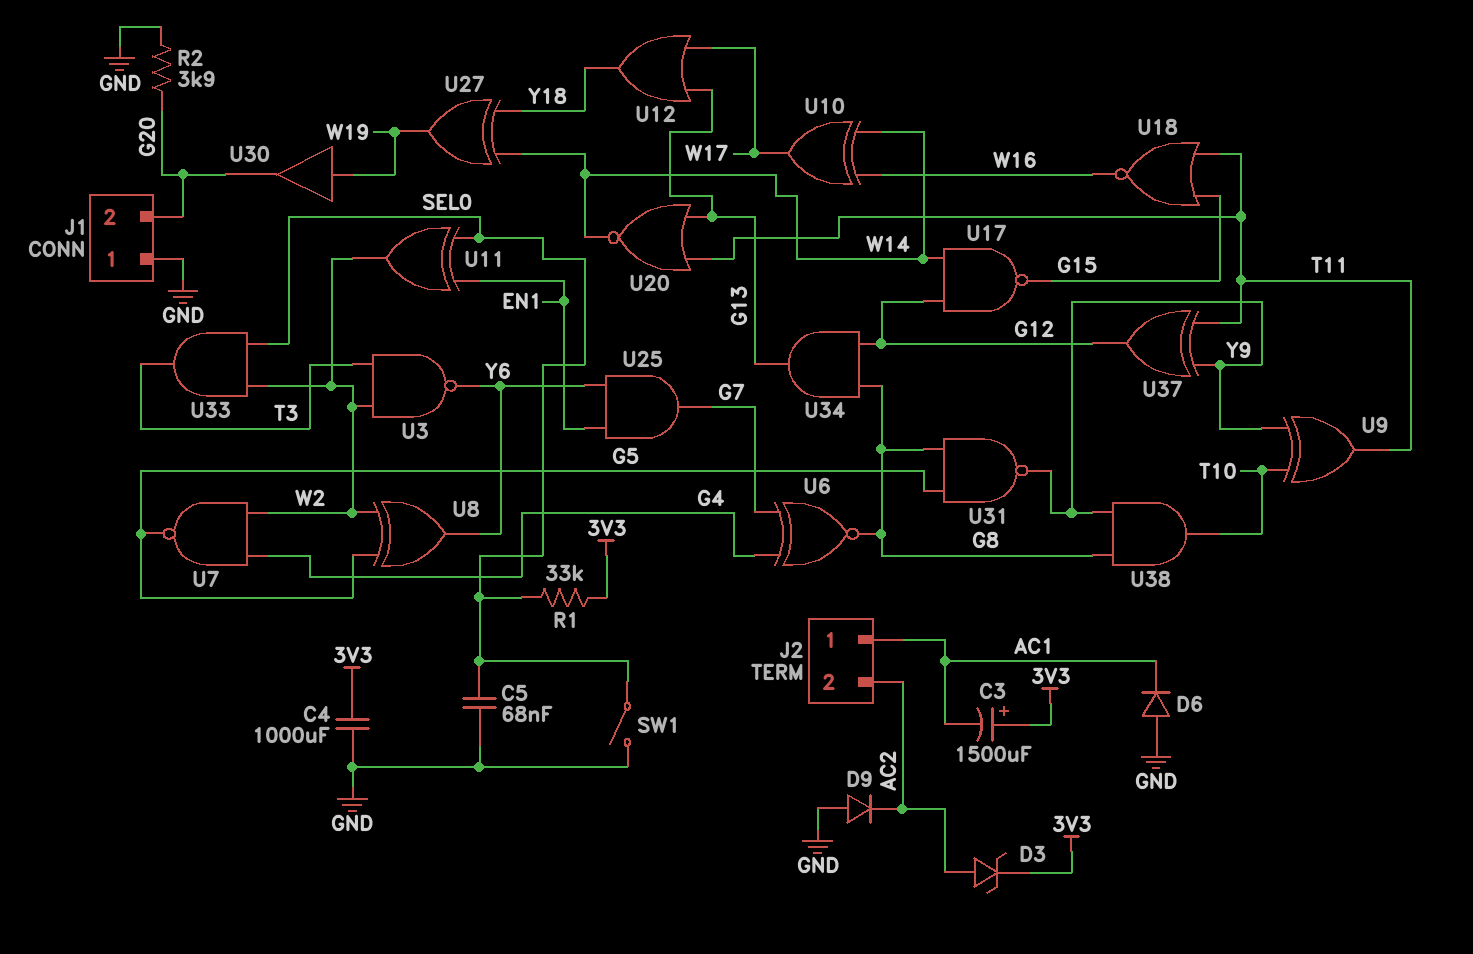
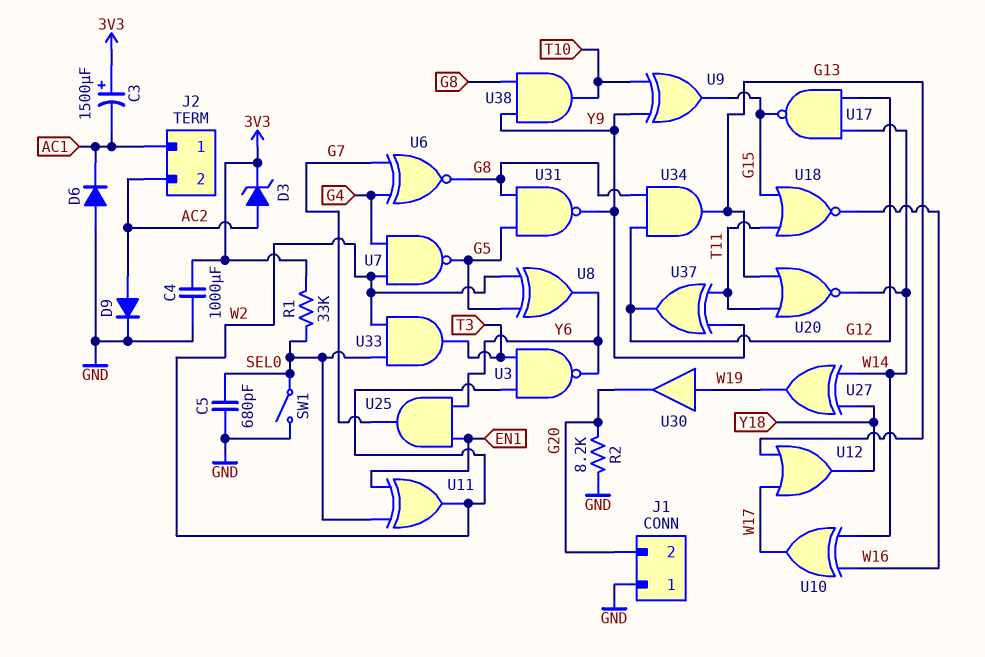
C5: 68nF (GND, SEL0) -> 680pF (GND, SEL0)
D9: diode (A GND, K AC2) -> diode (A AC2, K GND)
R2: 3.9k (G20, GND) -> 8.2k (G20, GND)
U9: XOR (in T10, in Y9, out T11) -> XOR (in T10, in Y9, out G15)

